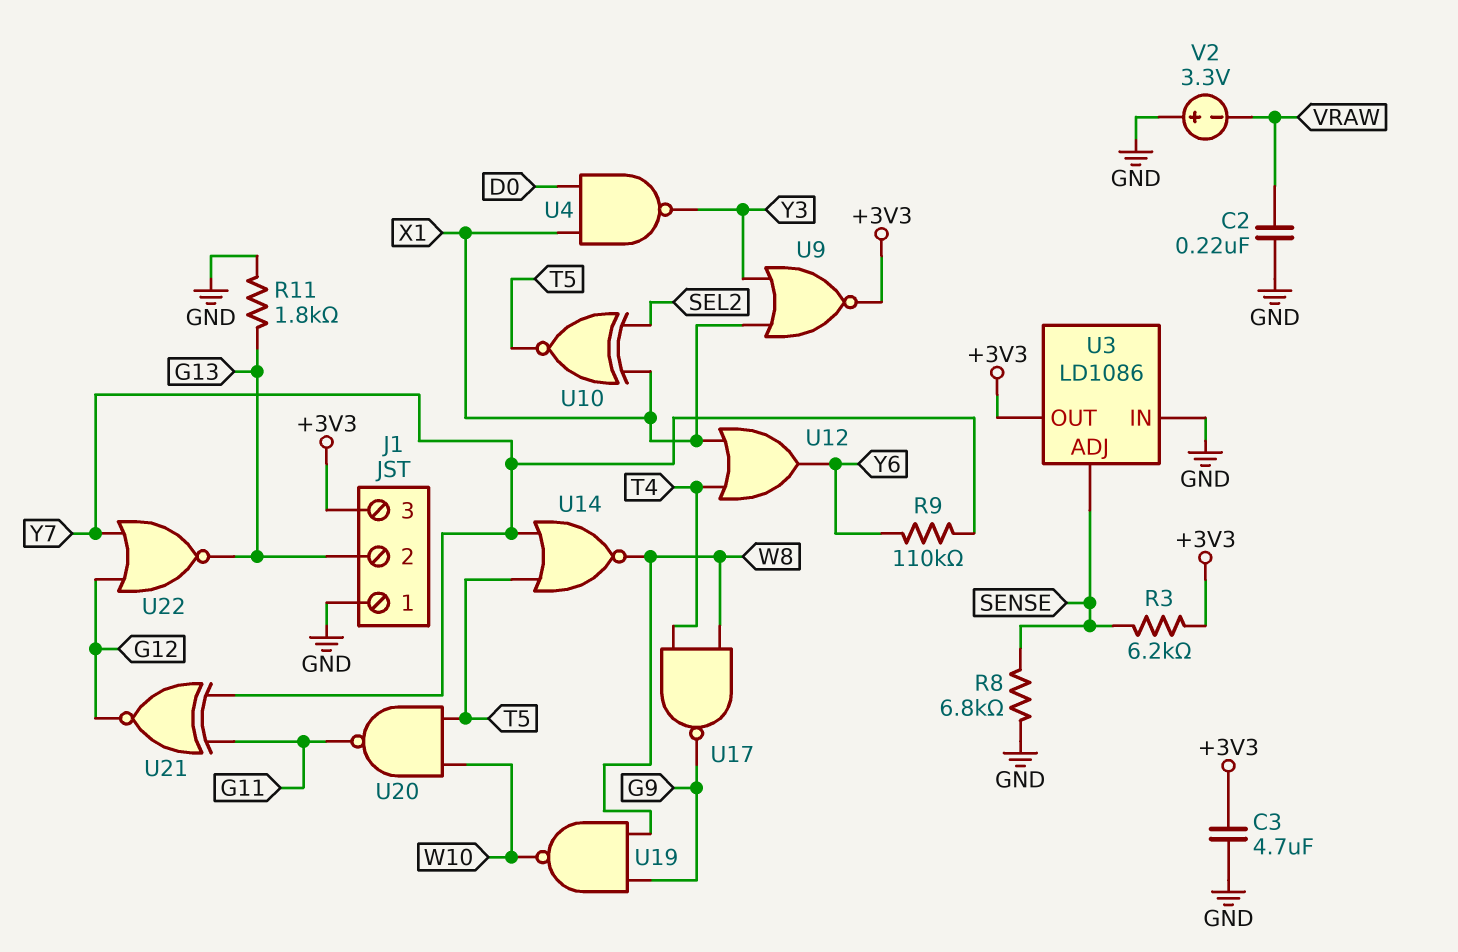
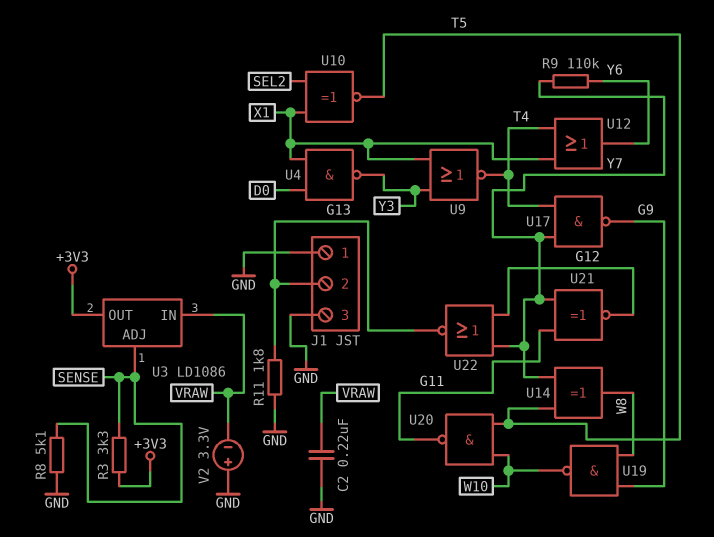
C3: 4.7uF (+3V3, GND) -> none
J1 pin 3: +3V3 -> GND
R3: 6.2k (+3V3, SENSE) -> 3.3k (+3V3, SENSE)
R8: 6.8k (GND, SENSE) -> 5.1k (GND, SENSE)
U3 pin IN: GND -> VRAW
U9: NOR (in X1, in Y3, out +3V3) -> NOR (in X1, in Y3, out T4)
U14: NOR (in T5, in Y7, out W8) -> XOR (in T5, in Y7, out W8)
U17: NAND (in T4, in W8, out G9) -> NAND (in T4, in Y7, out G9)

